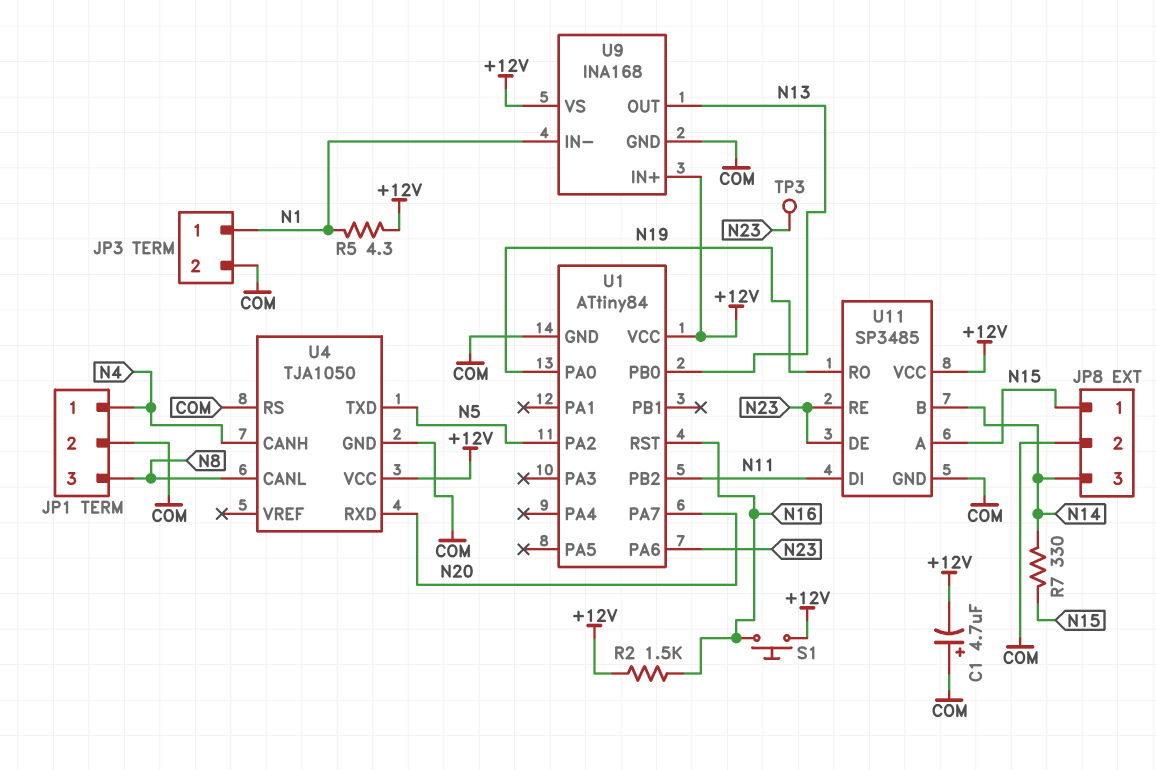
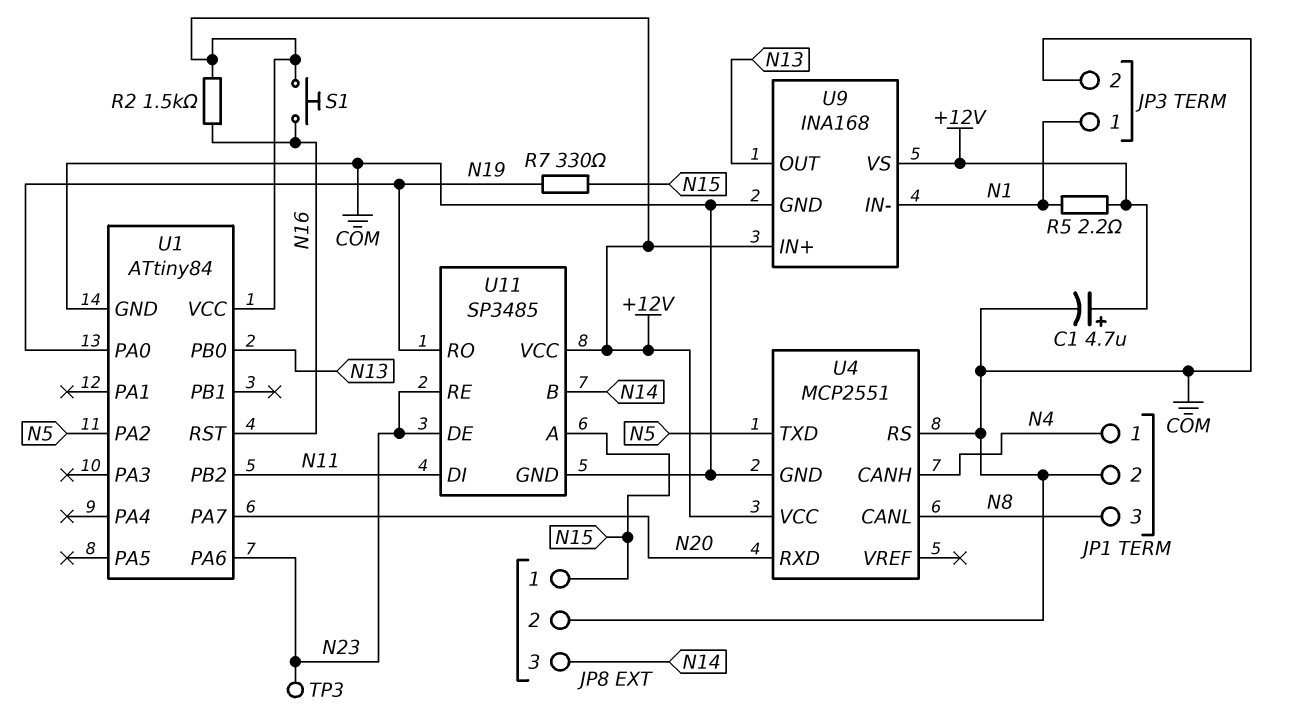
C1: 4.7uF (plus COM, minus +12V) -> 4.7uF (plus +12V, minus COM)
R5: 4.3 (+12V, N1) -> 2.2 (+12V, N1)
R7: 330 (N14, N15) -> 330 (N15, N19)
U4: TJA1050 -> MCP2551

